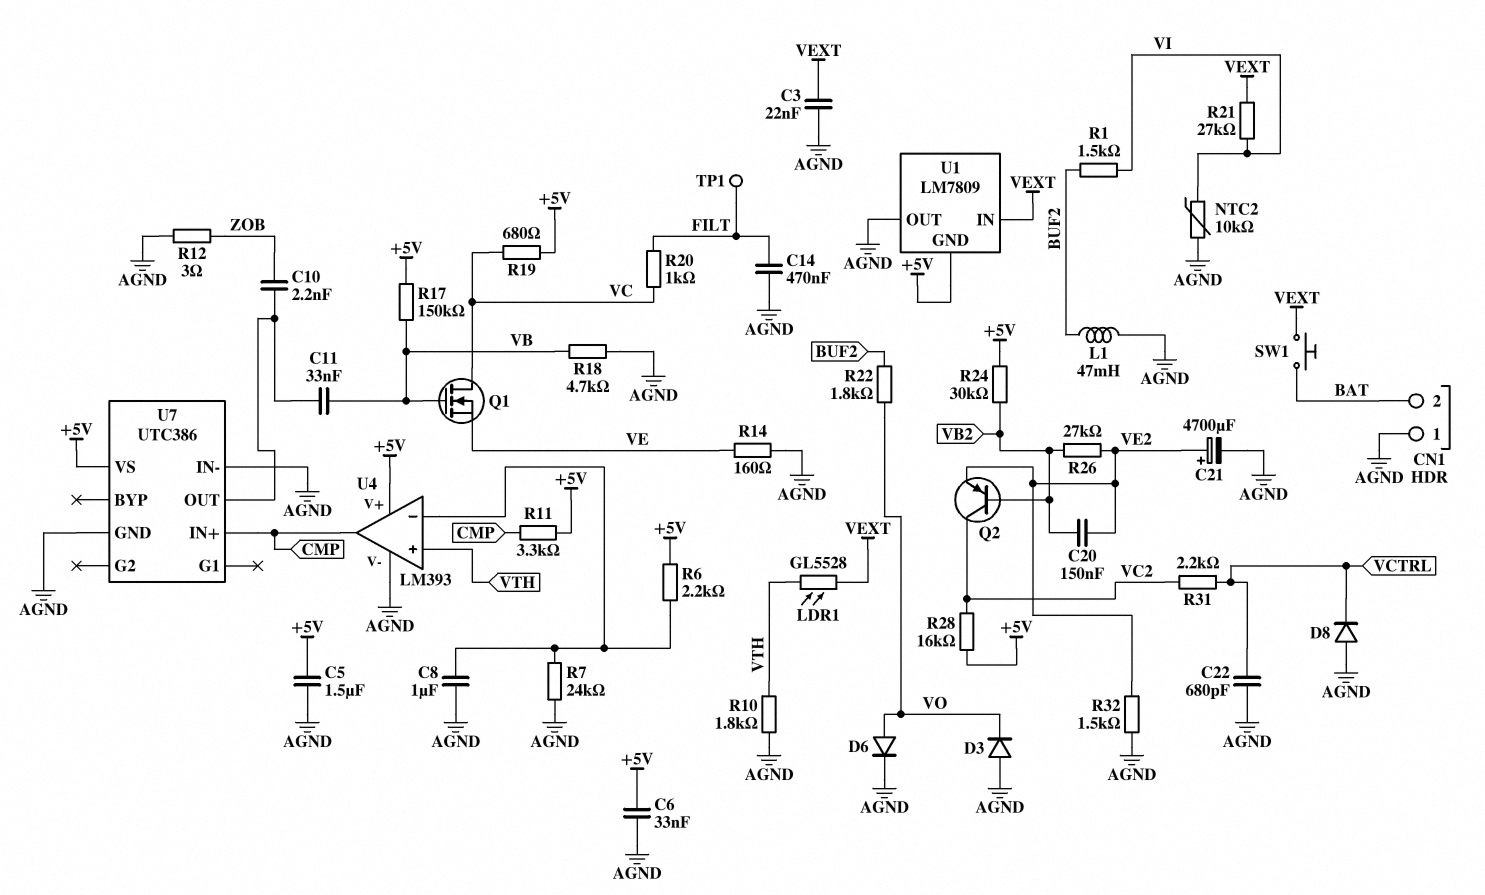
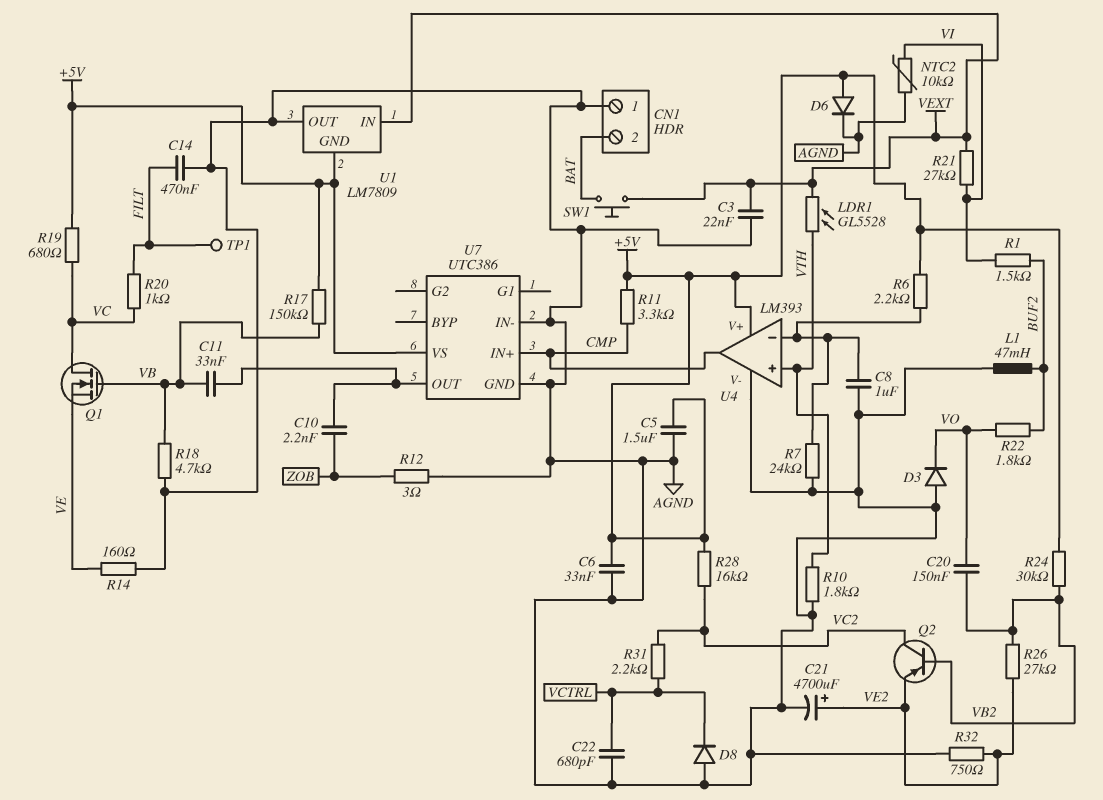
C20: 150nF (VB2, VE2) -> 150nF (VB2, VO)
D6: diode (A VO, K AGND) -> diode (A +5V, K AGND)
R32: 1.5k (AGND, VE2) -> 750 (AGND, VE2)

